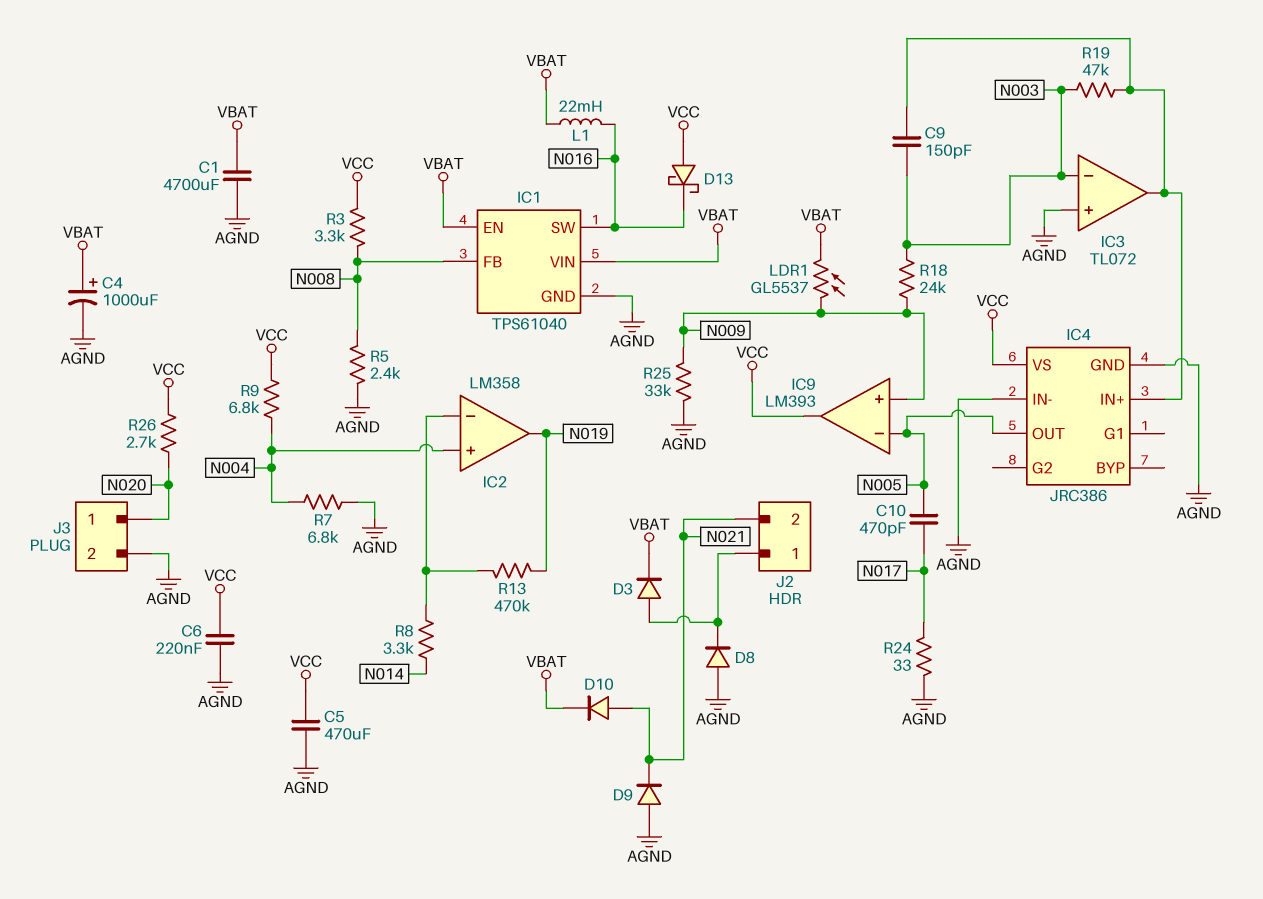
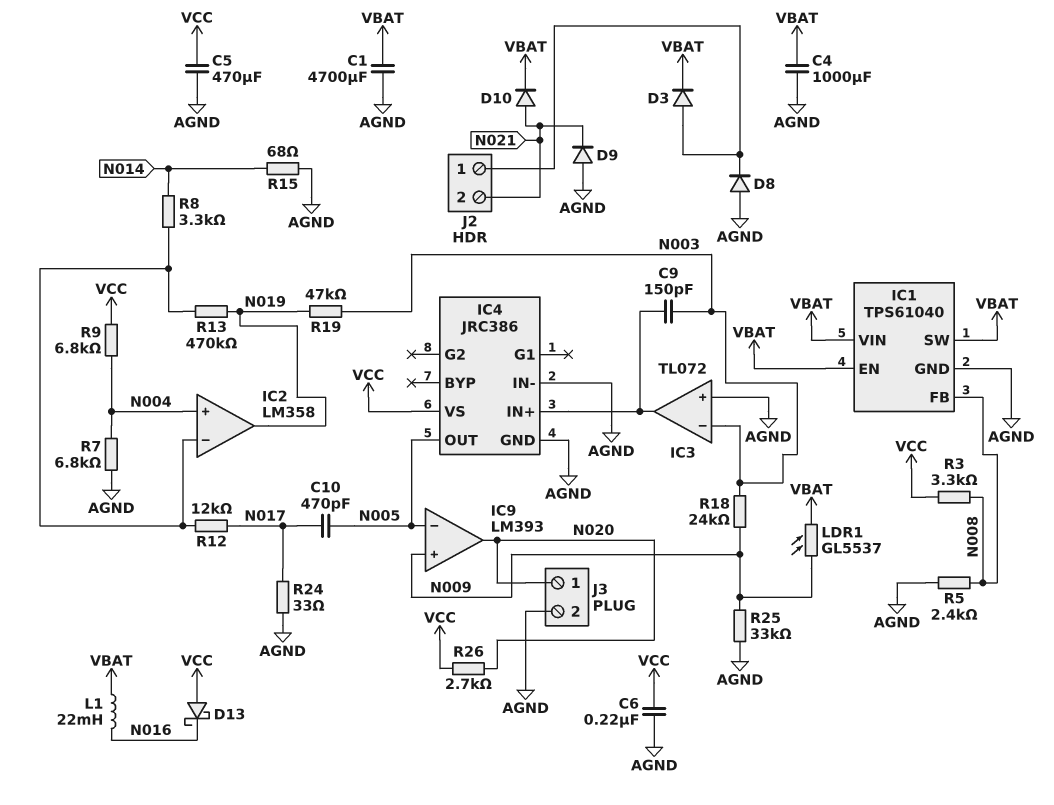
C4: 1000uF (plus VBAT, minus AGND) -> 1000uF (AGND, VBAT)
IC1 pin SW: N016 -> VBAT
IC9 pin out: VCC -> N020
R12: none -> 12k (IC2/in-, N017)
R15: none -> 68 (AGND, N014)
R19: 47k (IC3/out, N003) -> 47k (N003, N019)

